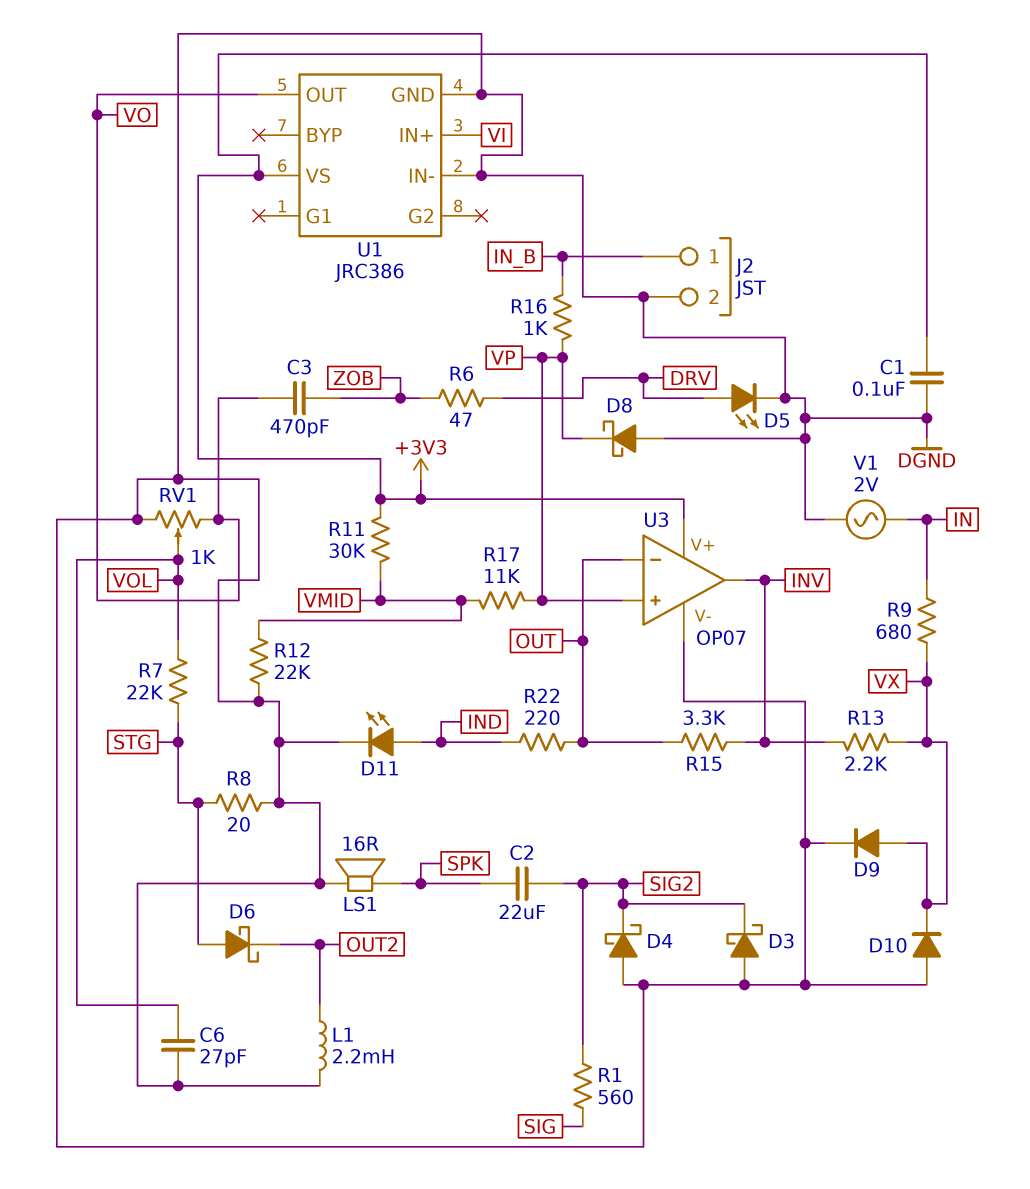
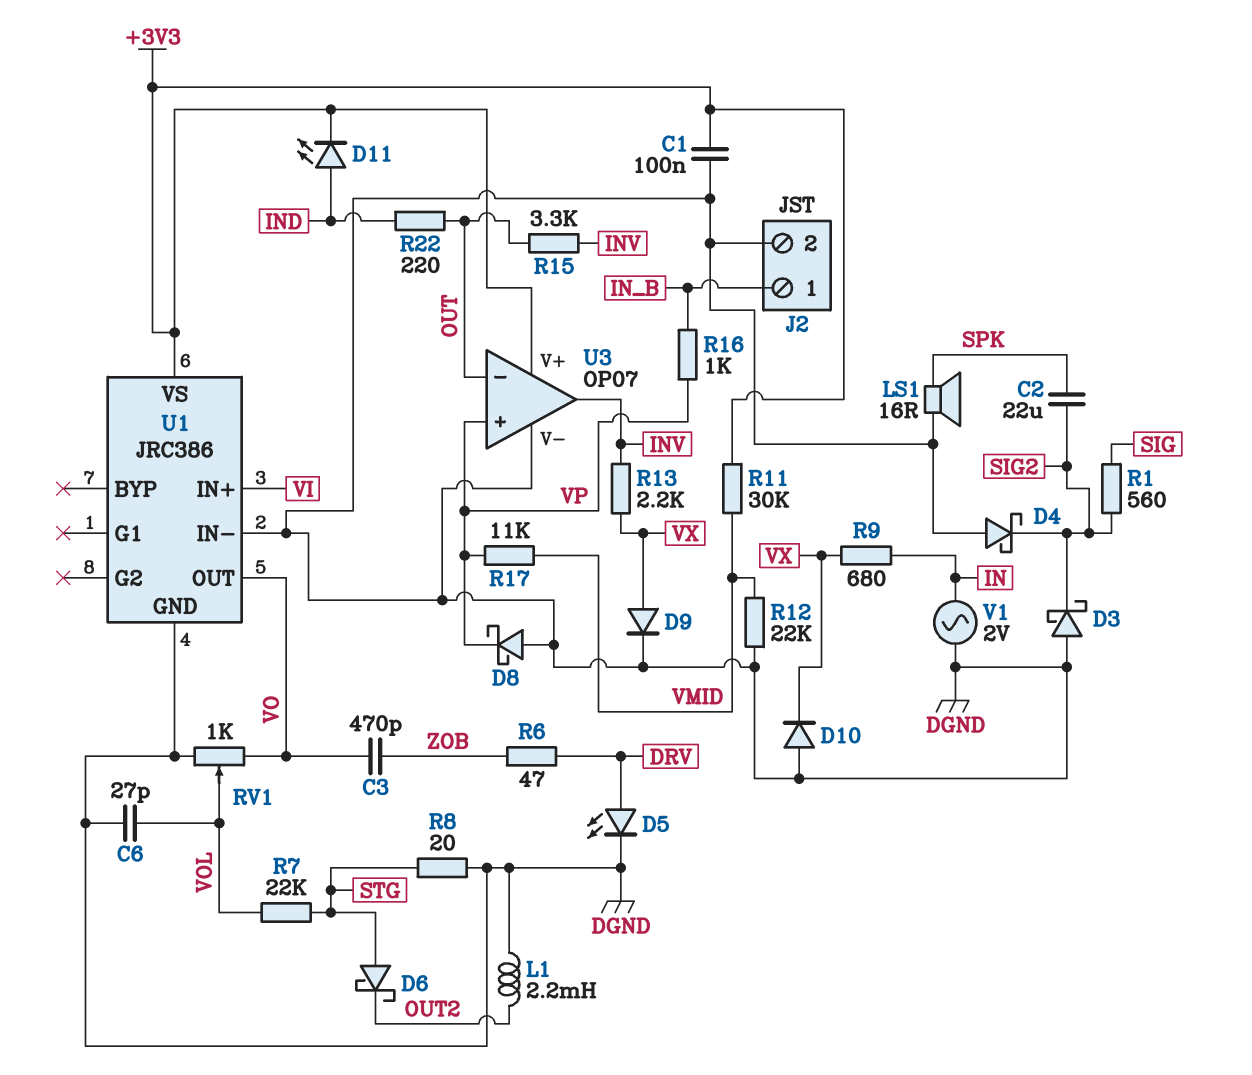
D11: LED (A IND, K DGND) -> LED (A IND, K +3V3)

